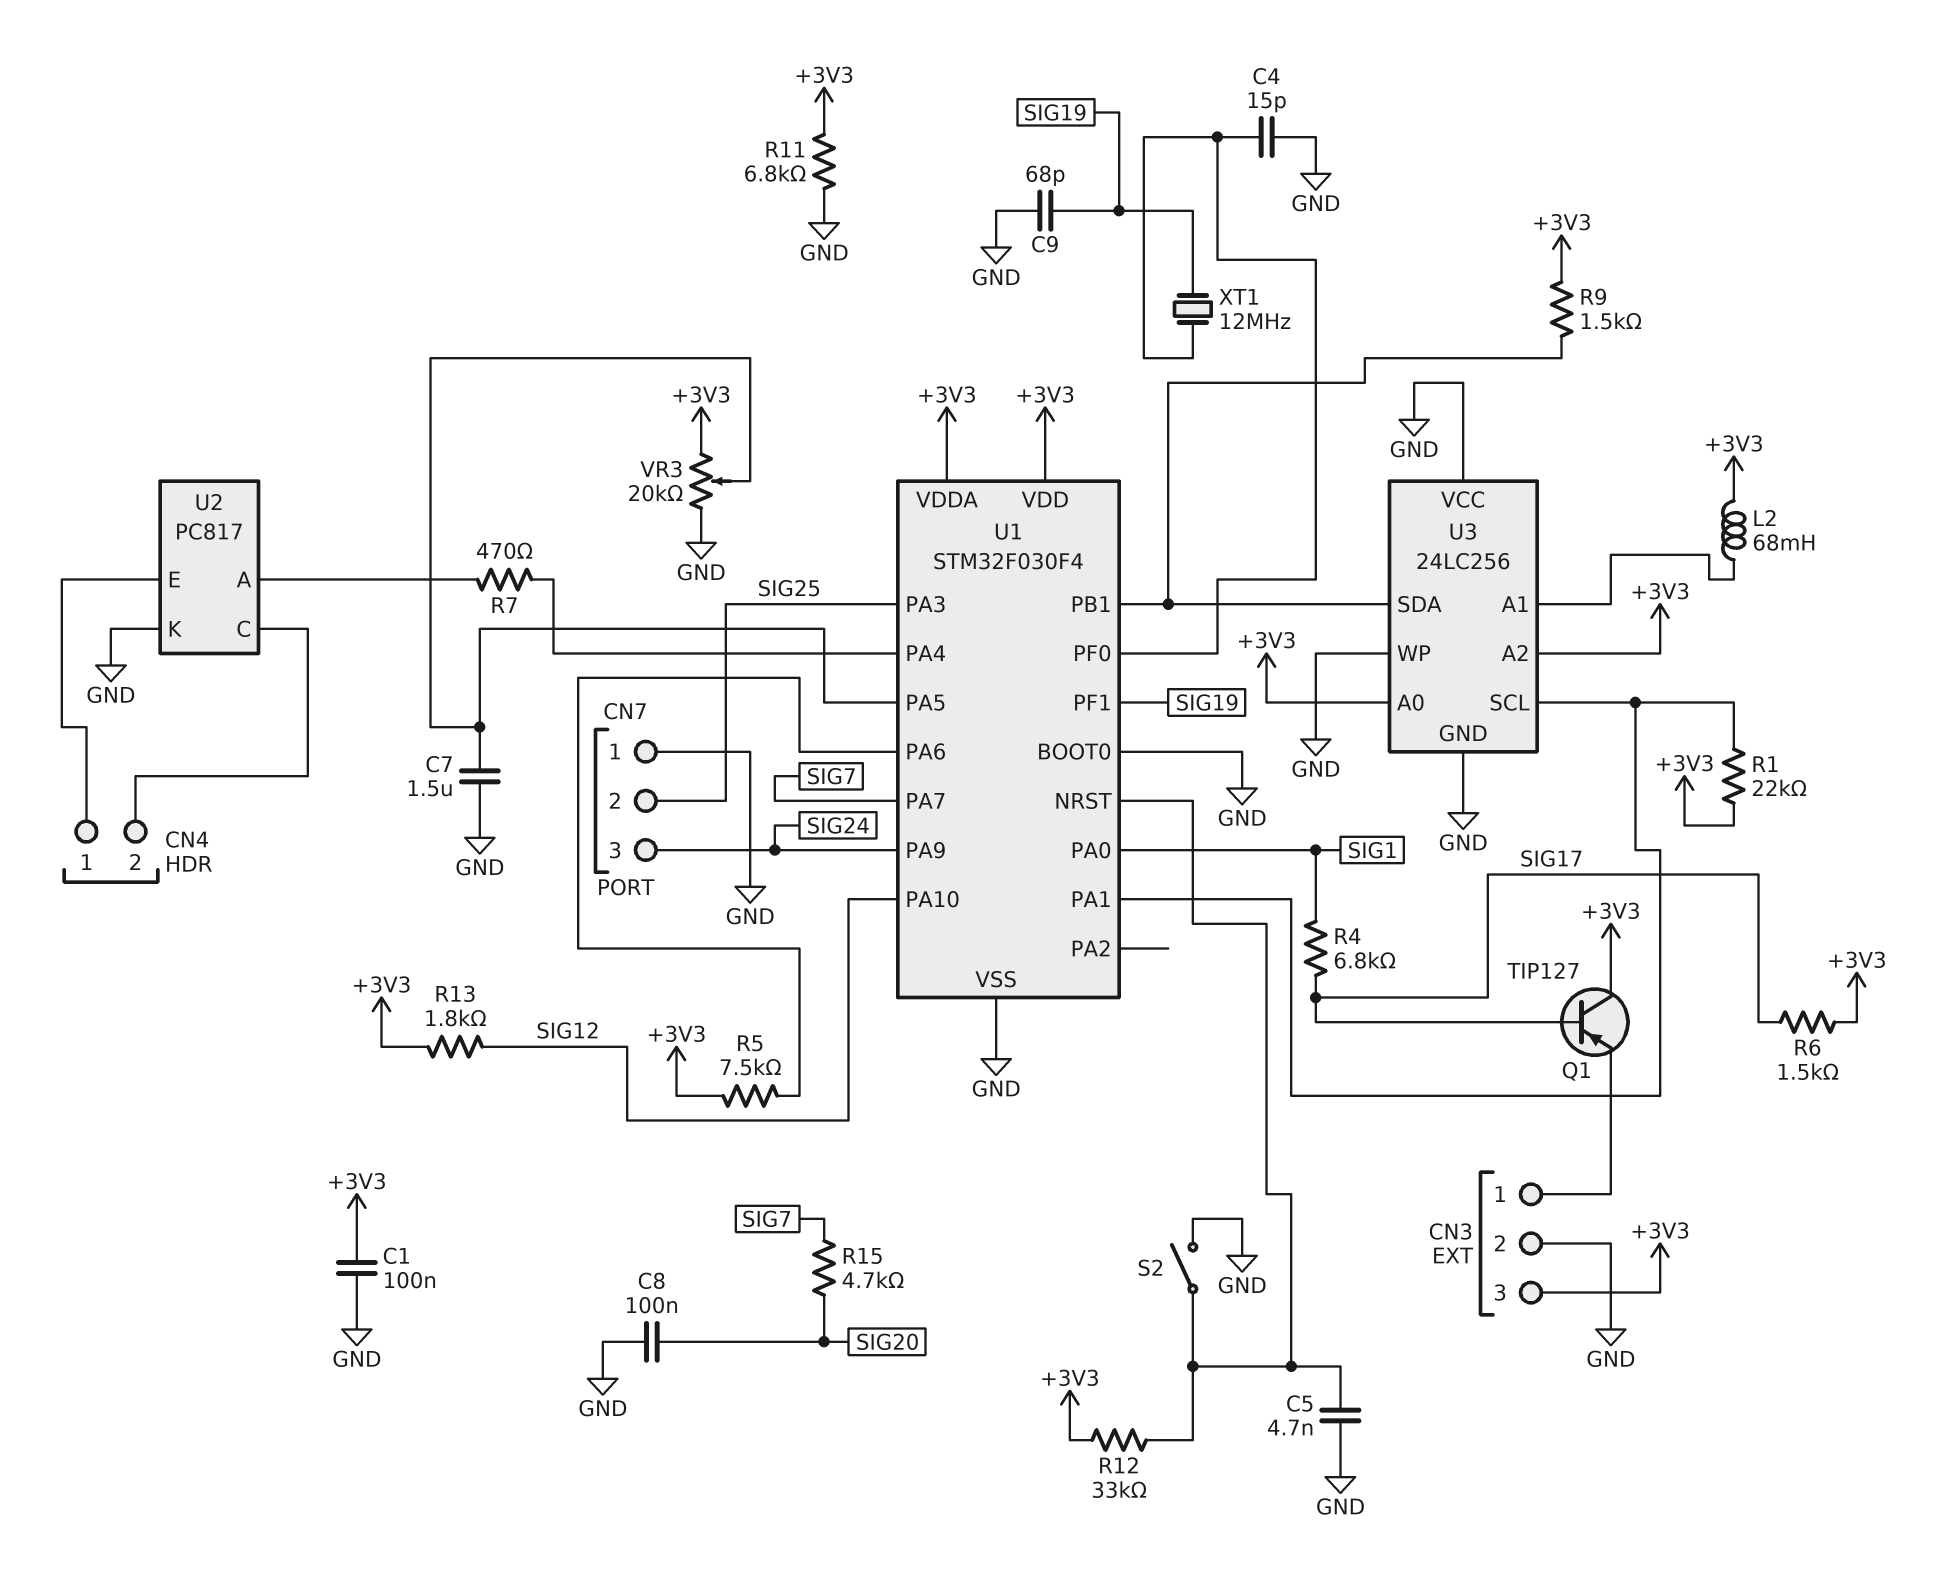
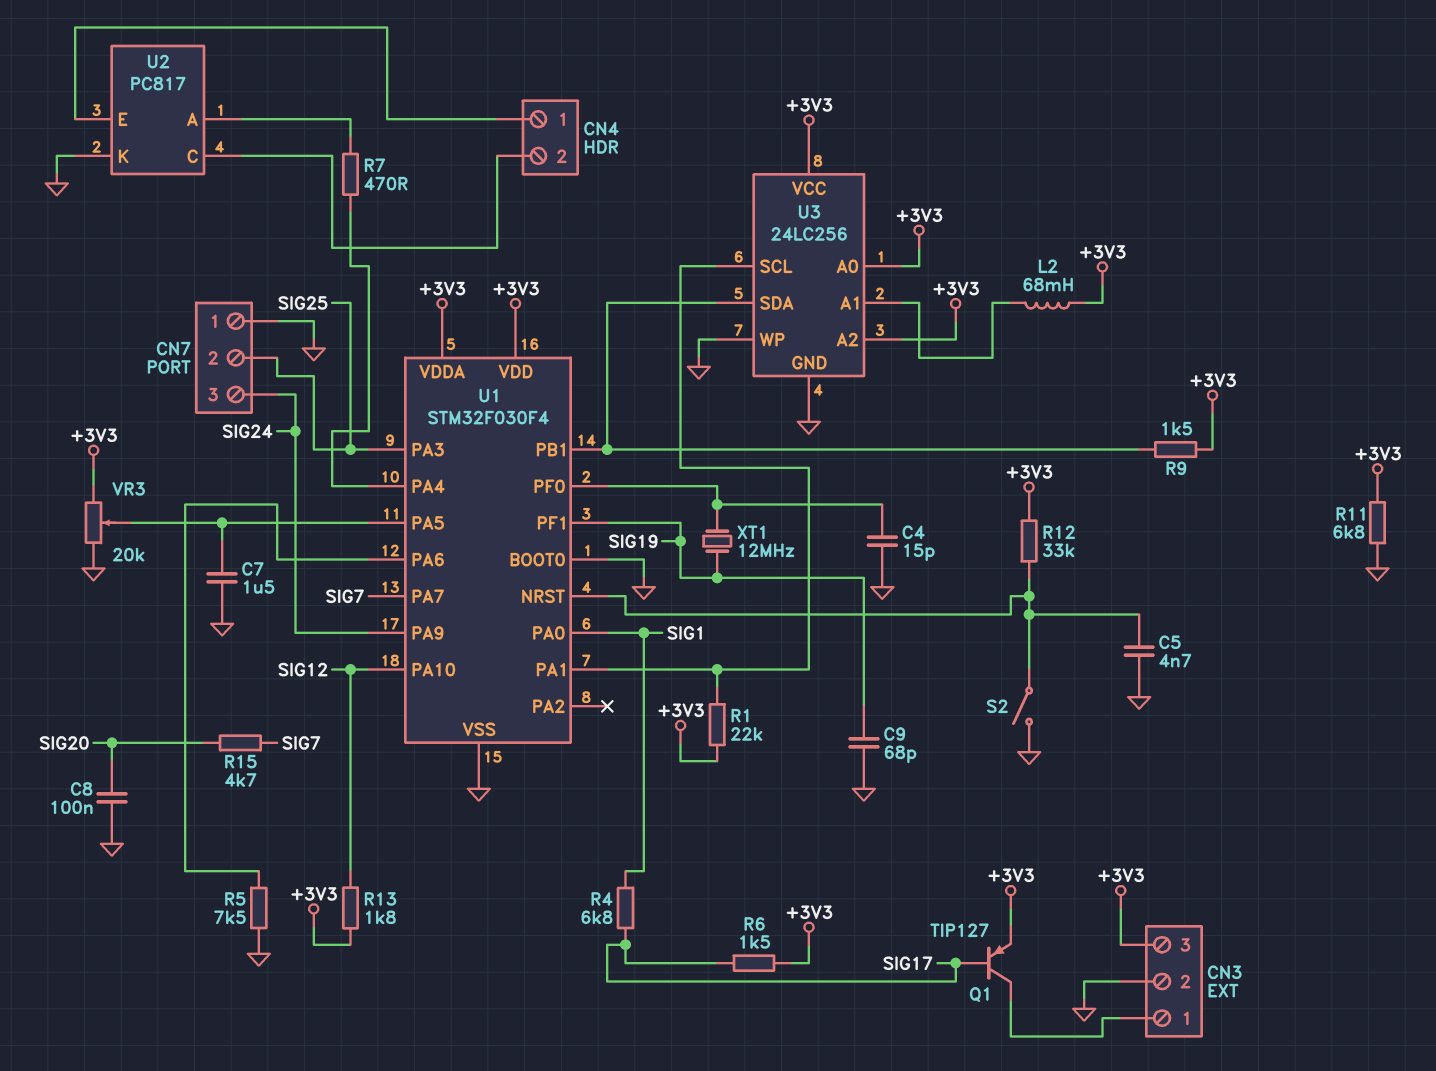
C1: 100nF (+3V3, GND) -> none
Q1: PNP TIP127 (B SIG17, C +3V3, E CN3/1) -> PNP TIP127 (B SIG17, C CN3/1, E +3V3)
R5: 7.5k (+3V3, U1/PA6) -> 7.5k (GND, U1/PA6)
U3 pin VCC: GND -> +3V3

